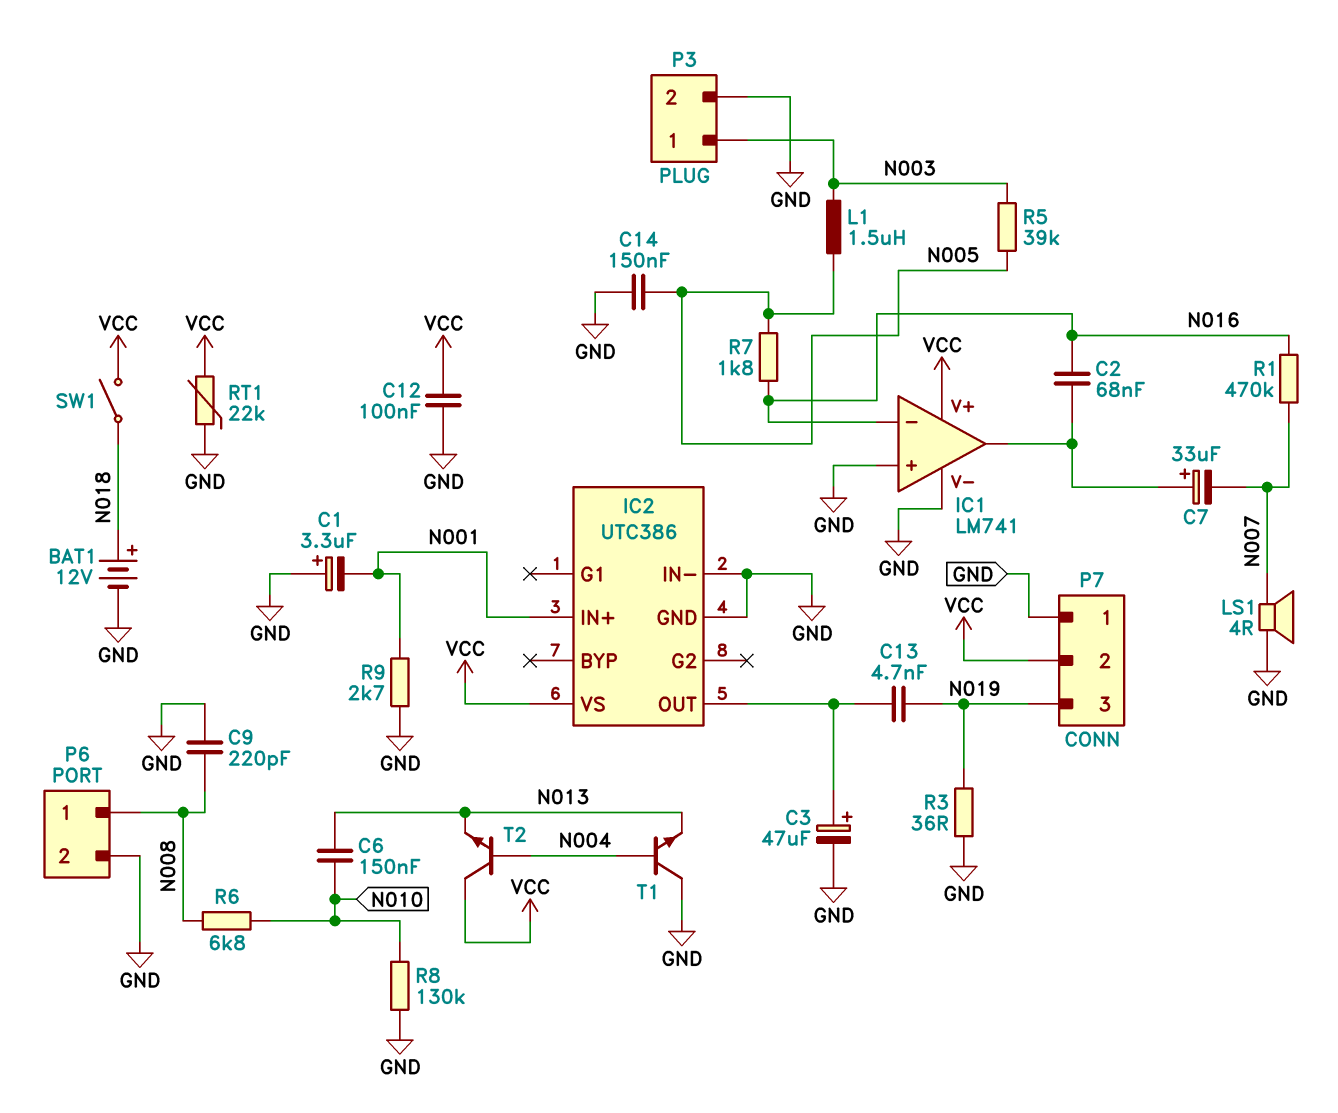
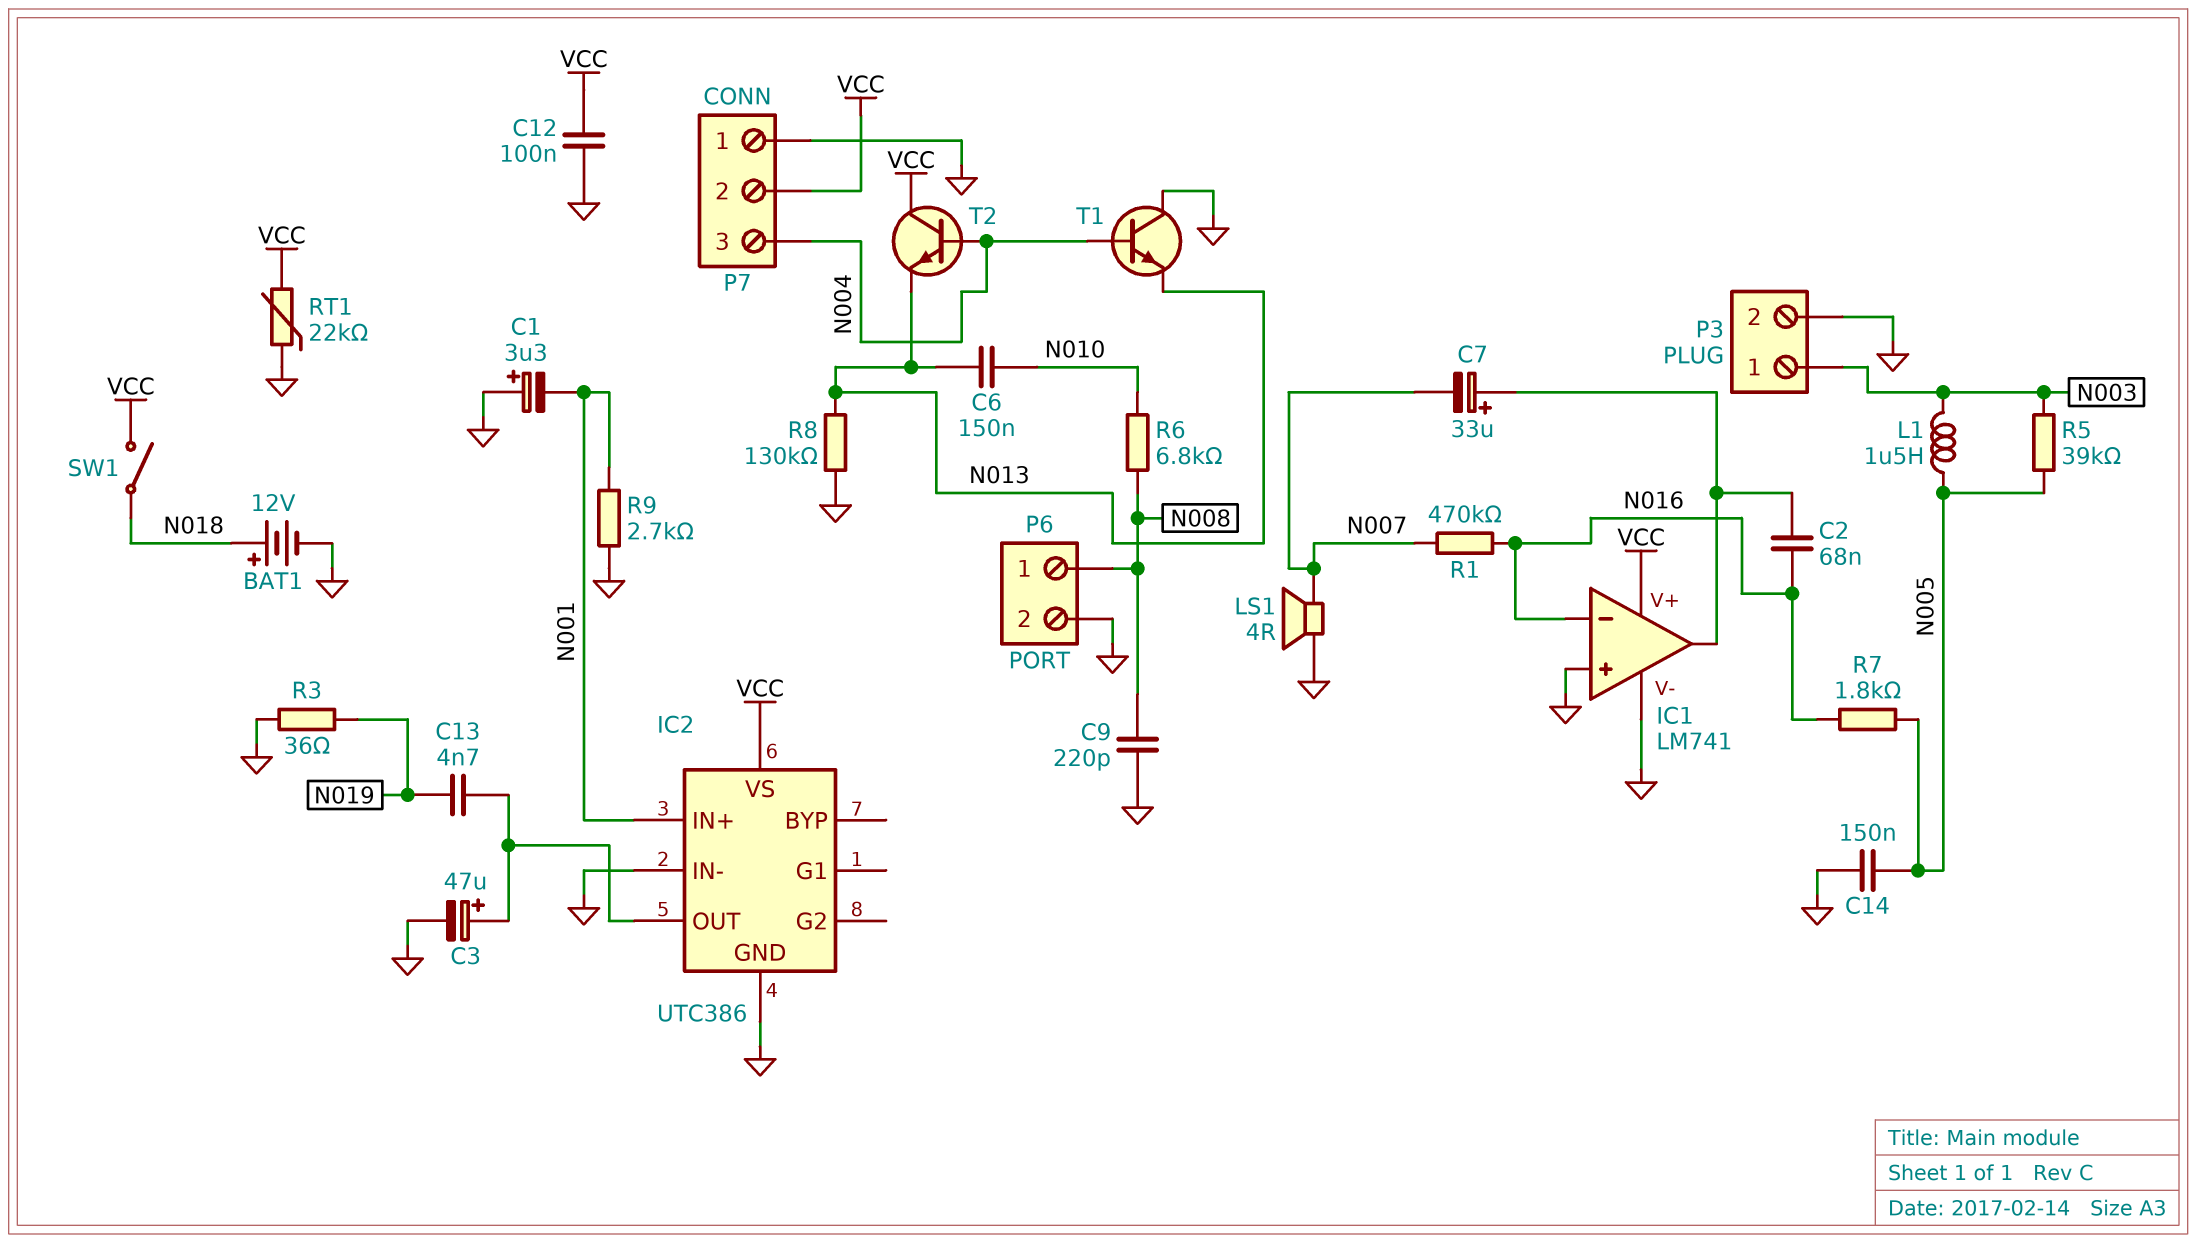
P7 pin 3: N019 -> N004
R8: 130k (GND, N010) -> 130k (GND, N013)

